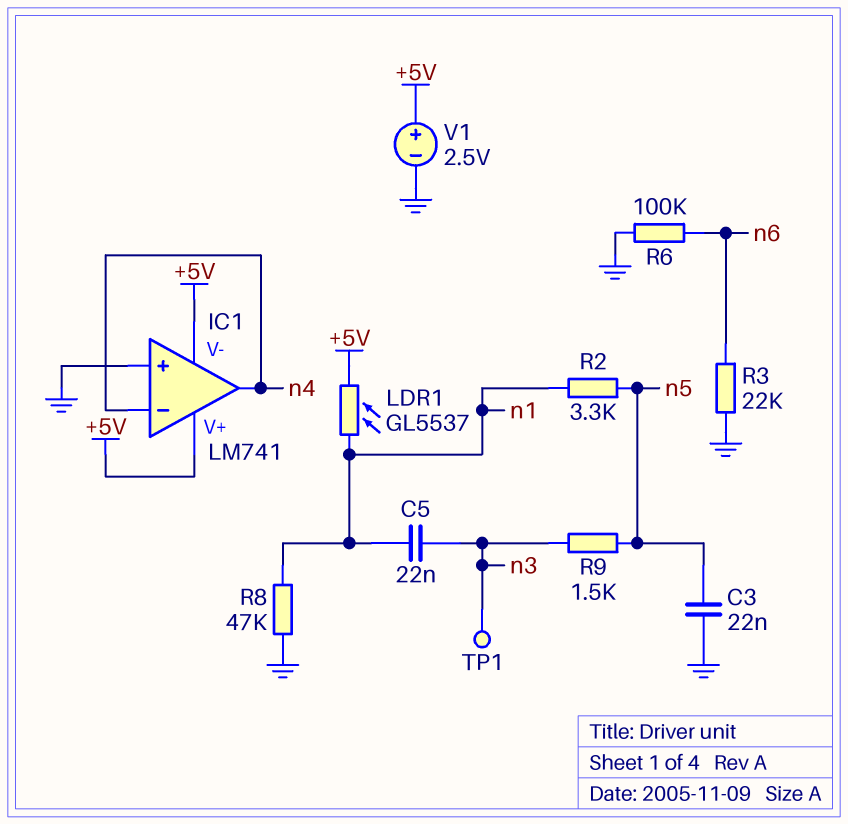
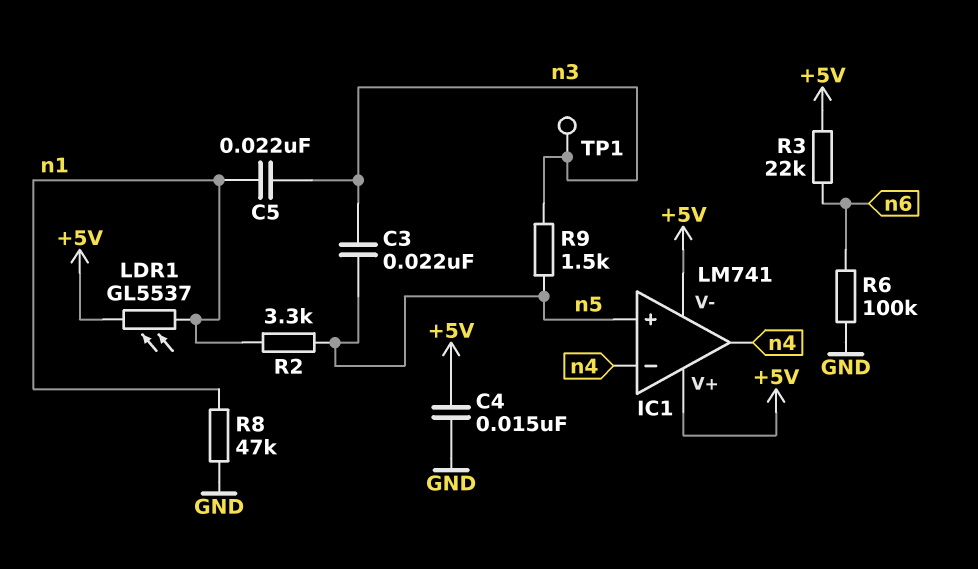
C3: 22nF (GND, n5) -> 22nF (n3, n5)
C4: none -> 15nF (+5V, GND)
IC1 pin in+: GND -> n5
R3: 22k (GND, n6) -> 22k (+5V, n6)
V1: 2.5V (plus +5V, minus GND) -> none

